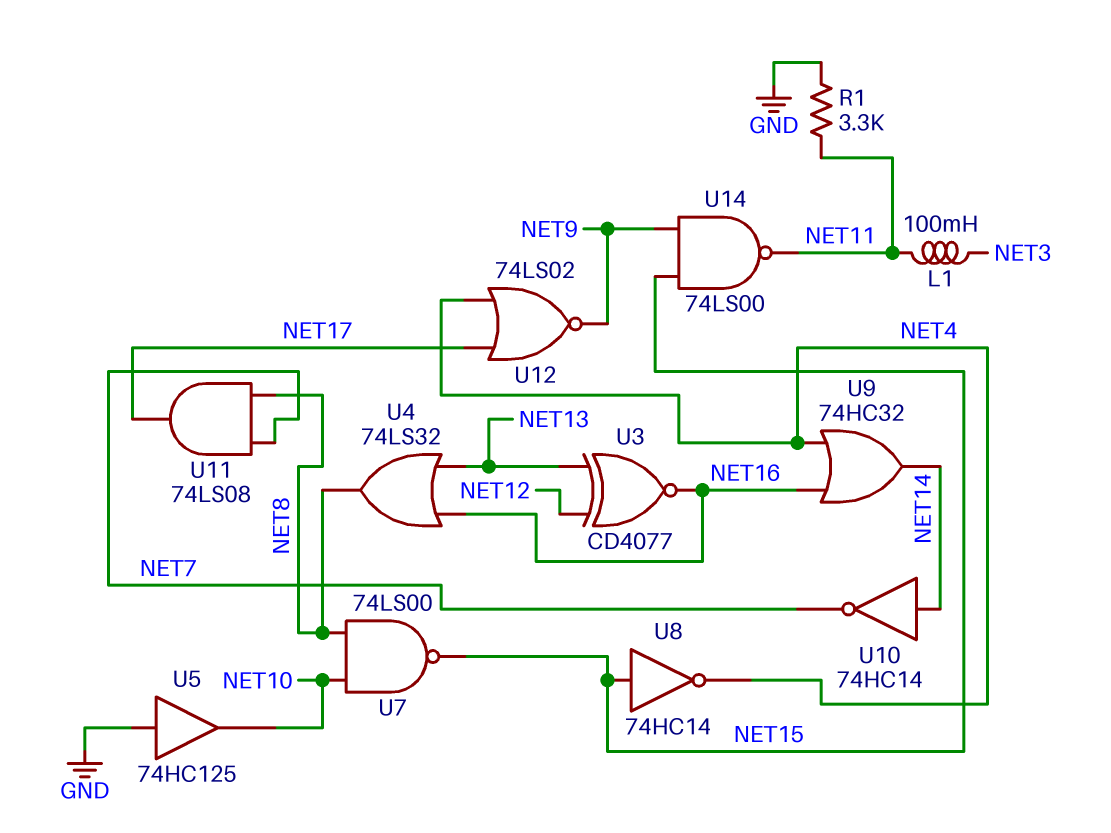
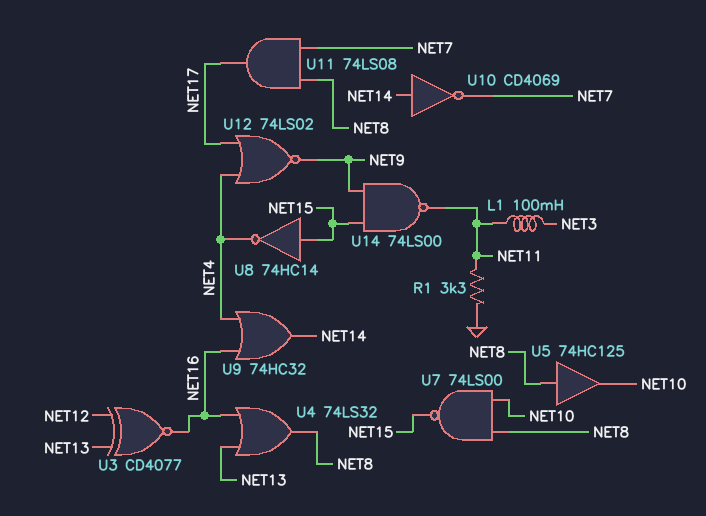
U5: buffer 74HC125 (in GND, out NET10) -> buffer 74HC125 (in NET8, out NET10)
U10: NOT 74HC14 (in NET14, out NET7) -> NOT CD4069 (in NET14, out NET7)

